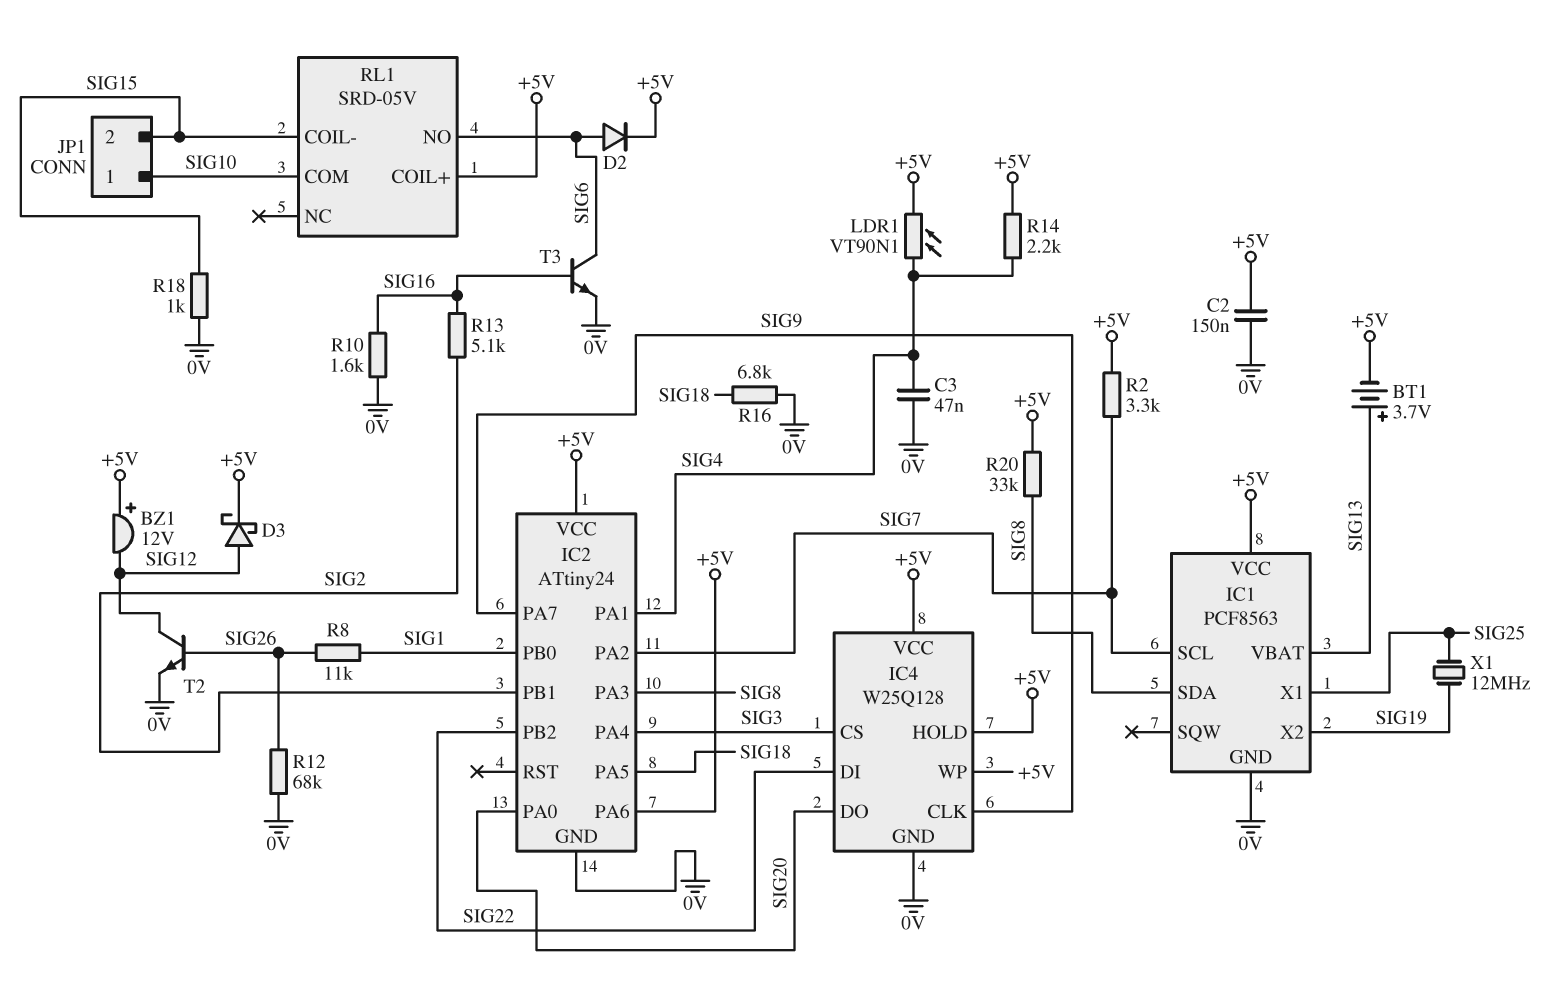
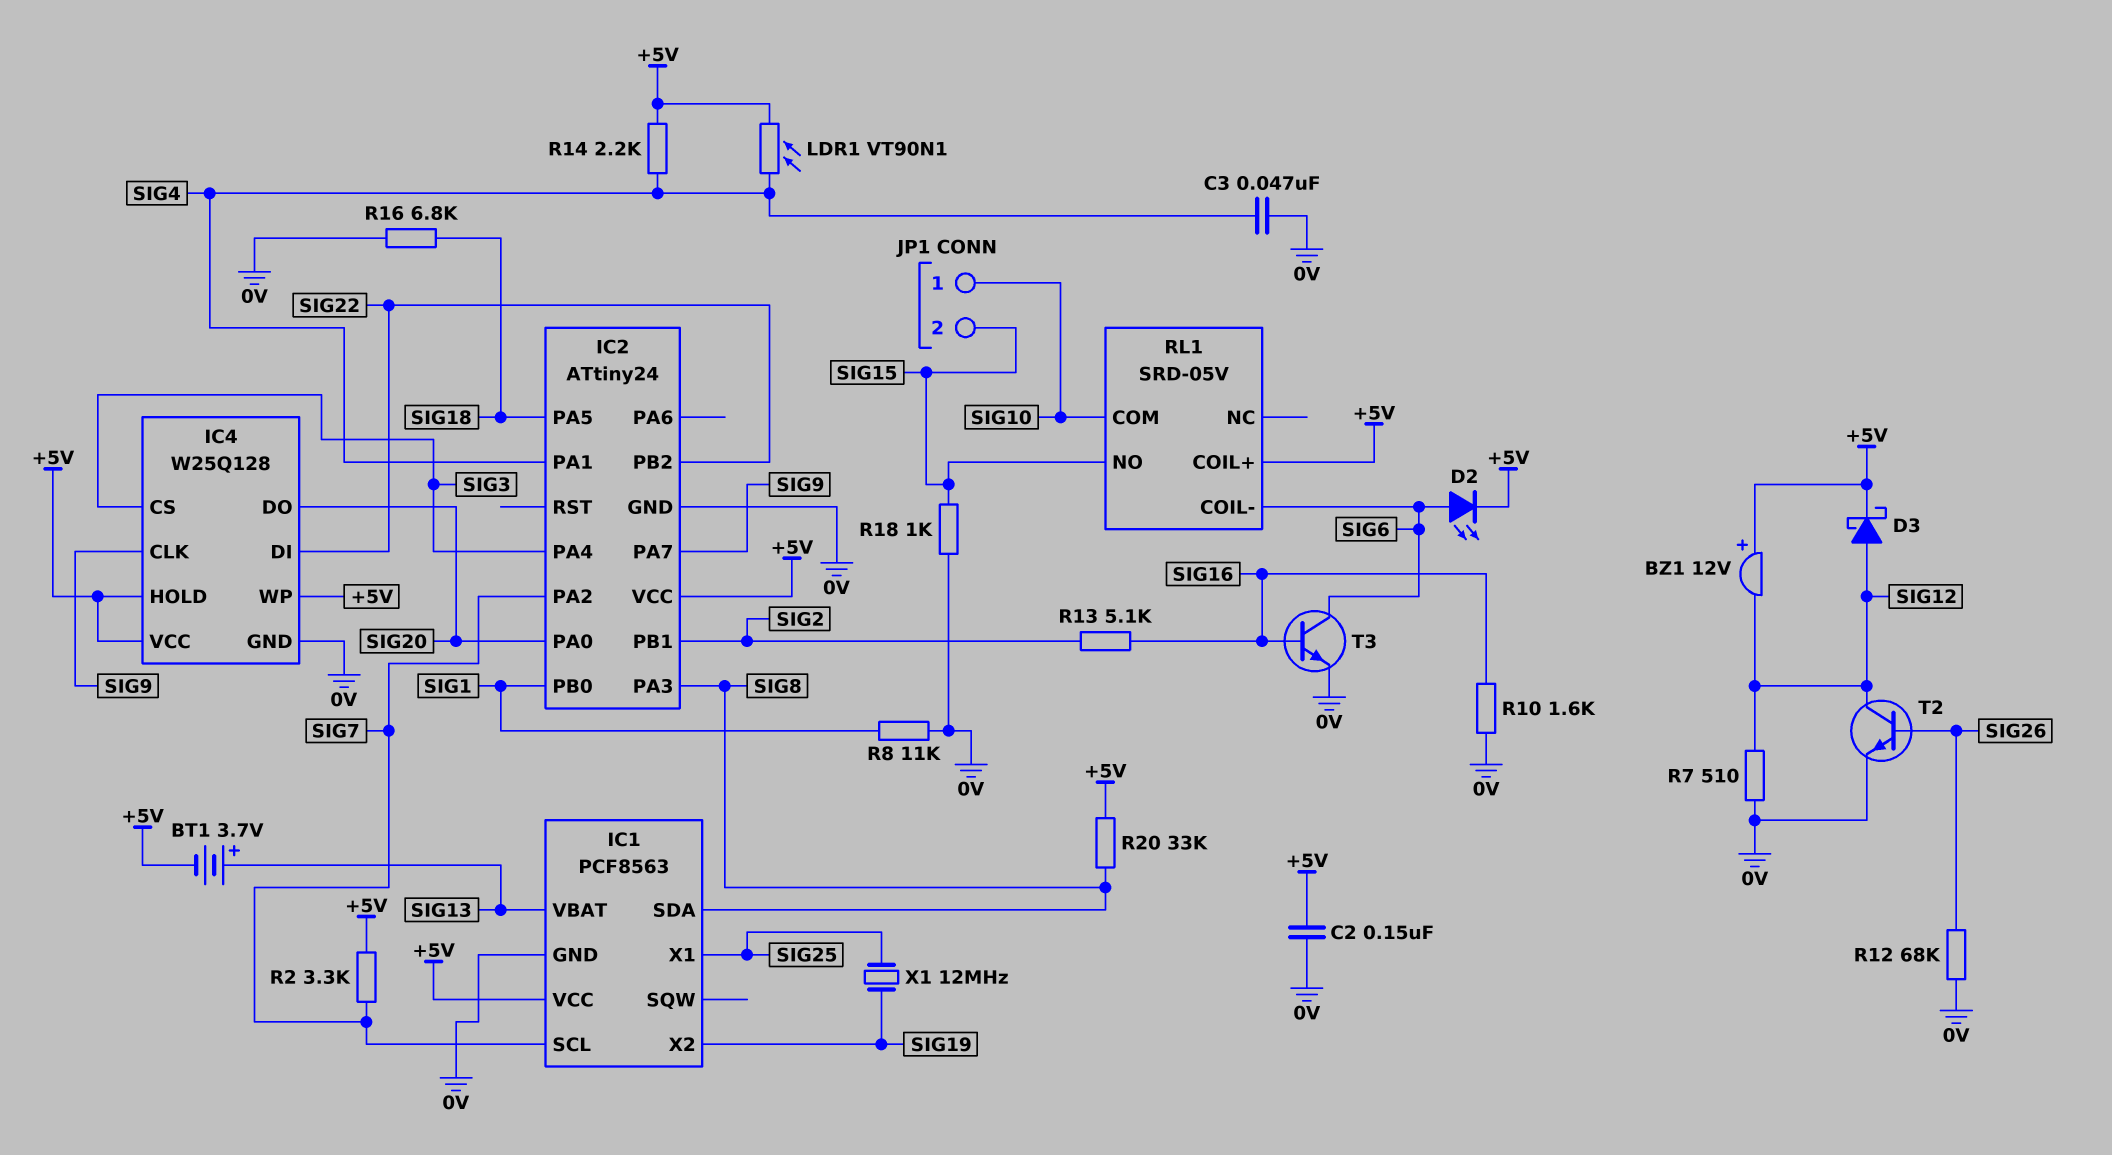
D2: diode (A SIG6, K +5V) -> LED (A SIG6, K +5V)
IC2 pin PA6: +5V -> none
R7: none -> 510 (0V, SIG12)
R8: 11k (SIG1, SIG26) -> 11k (0V, SIG1)
RL1 pin COIL-: SIG15 -> SIG6
RL1 pin NO: SIG6 -> SIG15

